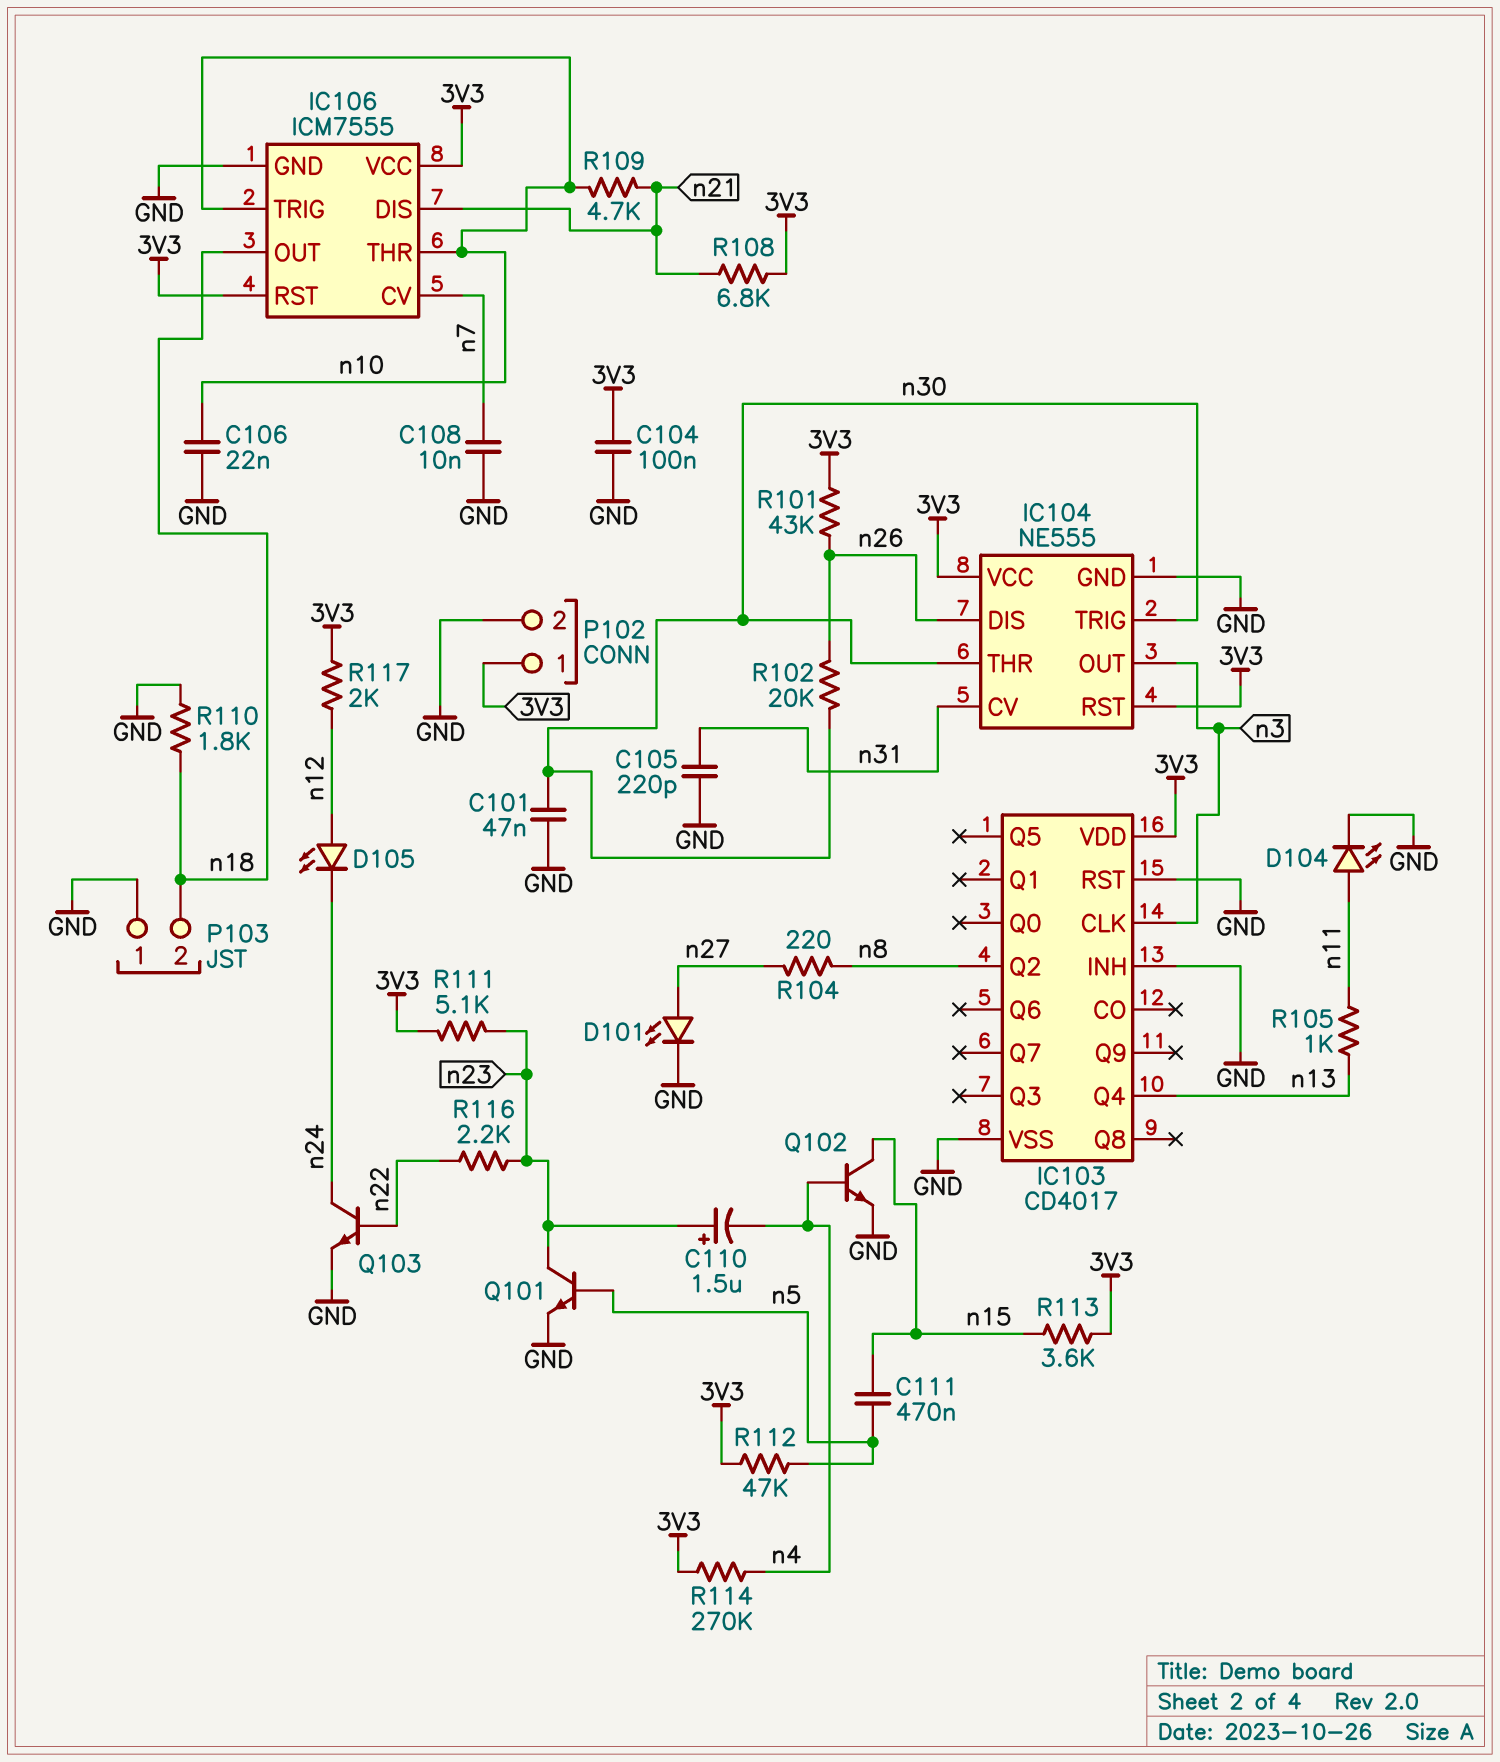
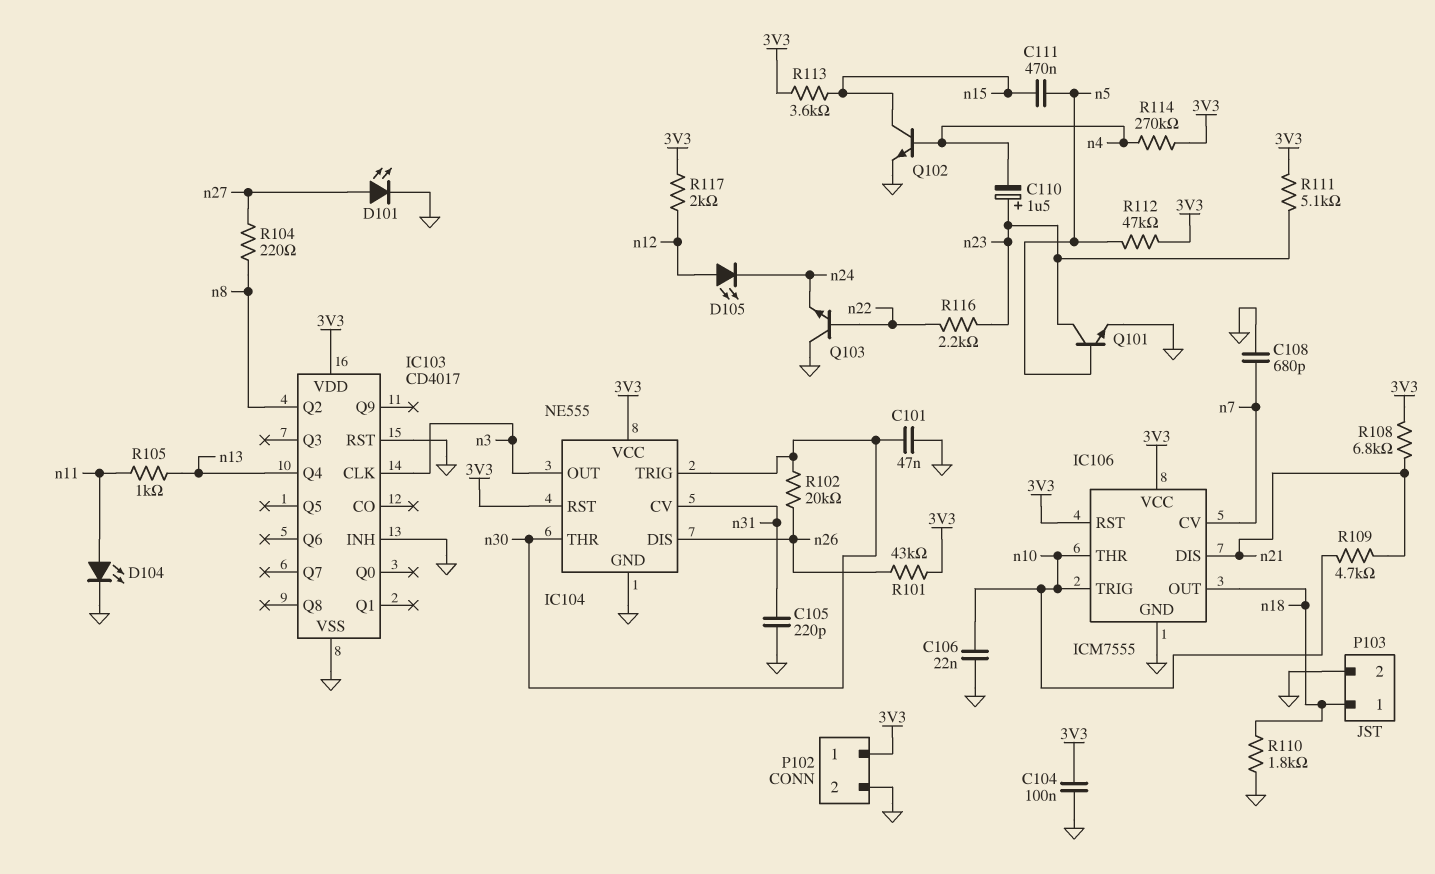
C108: 10nF (GND, n7) -> 680pF (GND, n7)
P103 pin 1: GND -> n18
P103 pin 2: n18 -> GND
Q103: NPN (B n22, C n24, E GND) -> NPN (B n22, C GND, E n24)

